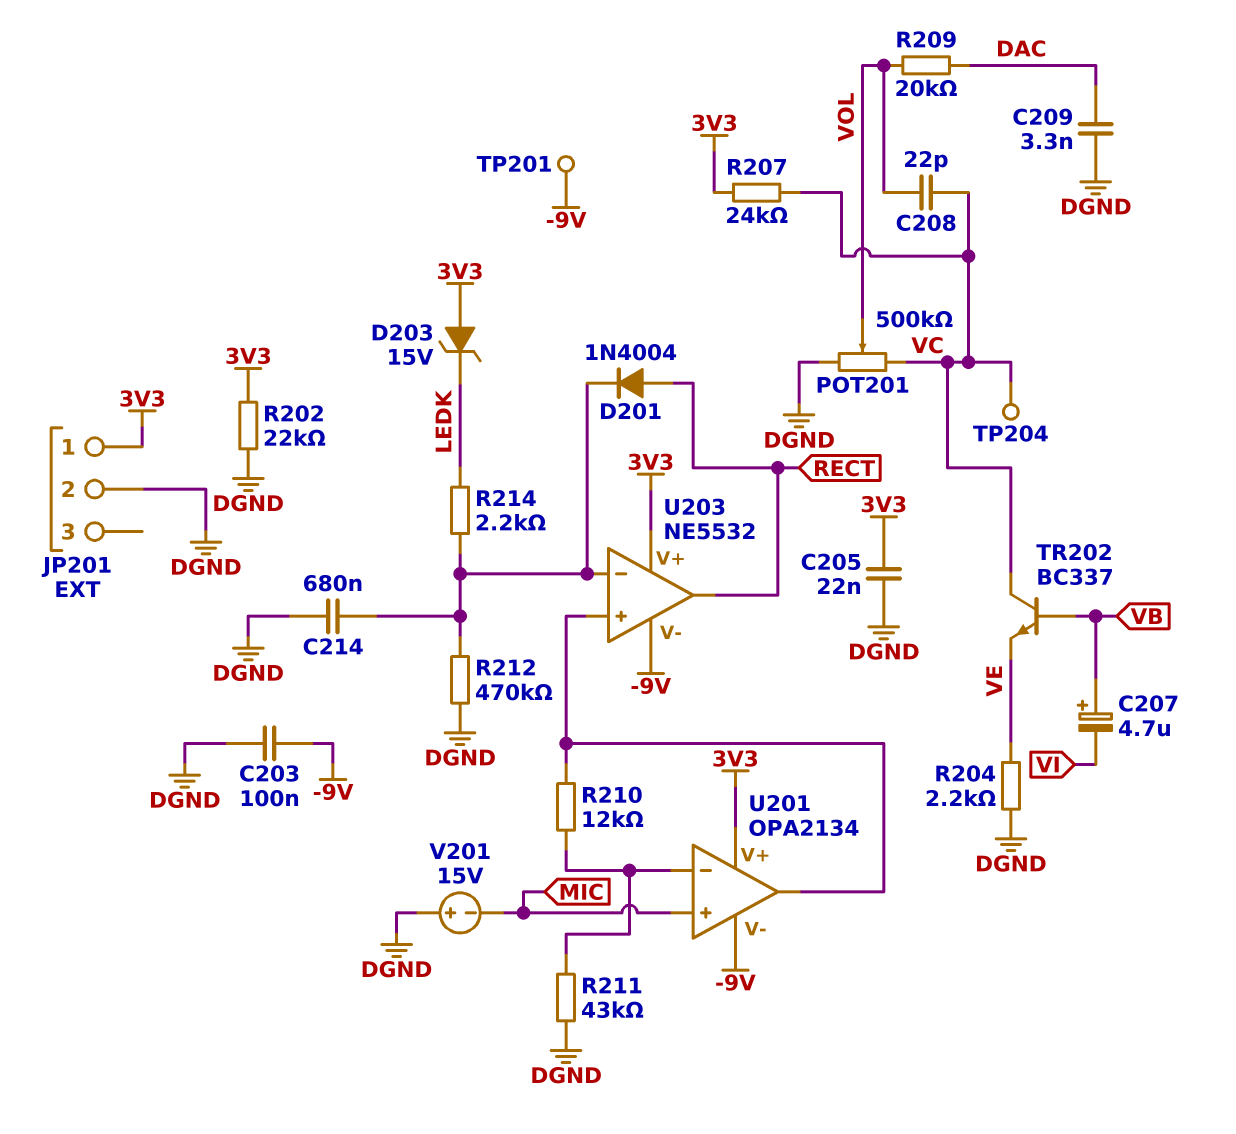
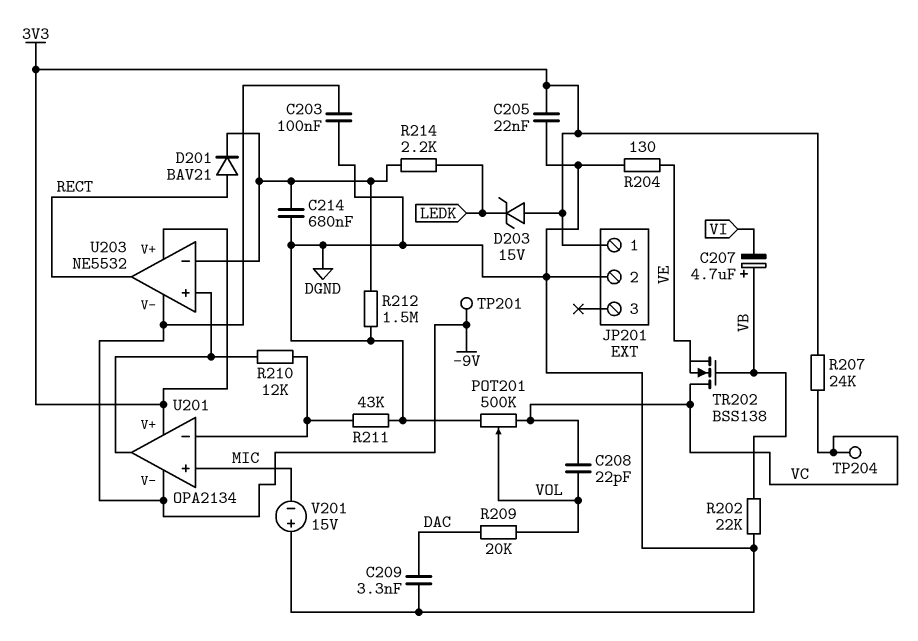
D201: diode 1N4004 (A RECT, K U203/in-) -> diode BAV21 (A RECT, K U203/in-)
R202: 22k (3V3, DGND) -> 22k (DGND, VB)
R204: 2.2k (DGND, VE) -> 130 (DGND, VE)
R212: 470k (DGND, U203/in-) -> 1.5M (DGND, U203/in-)
TR202: NPN BC337 (B VB, C VC, E VE) -> NMOS BSS138 (G VB, D VC, S VE)

